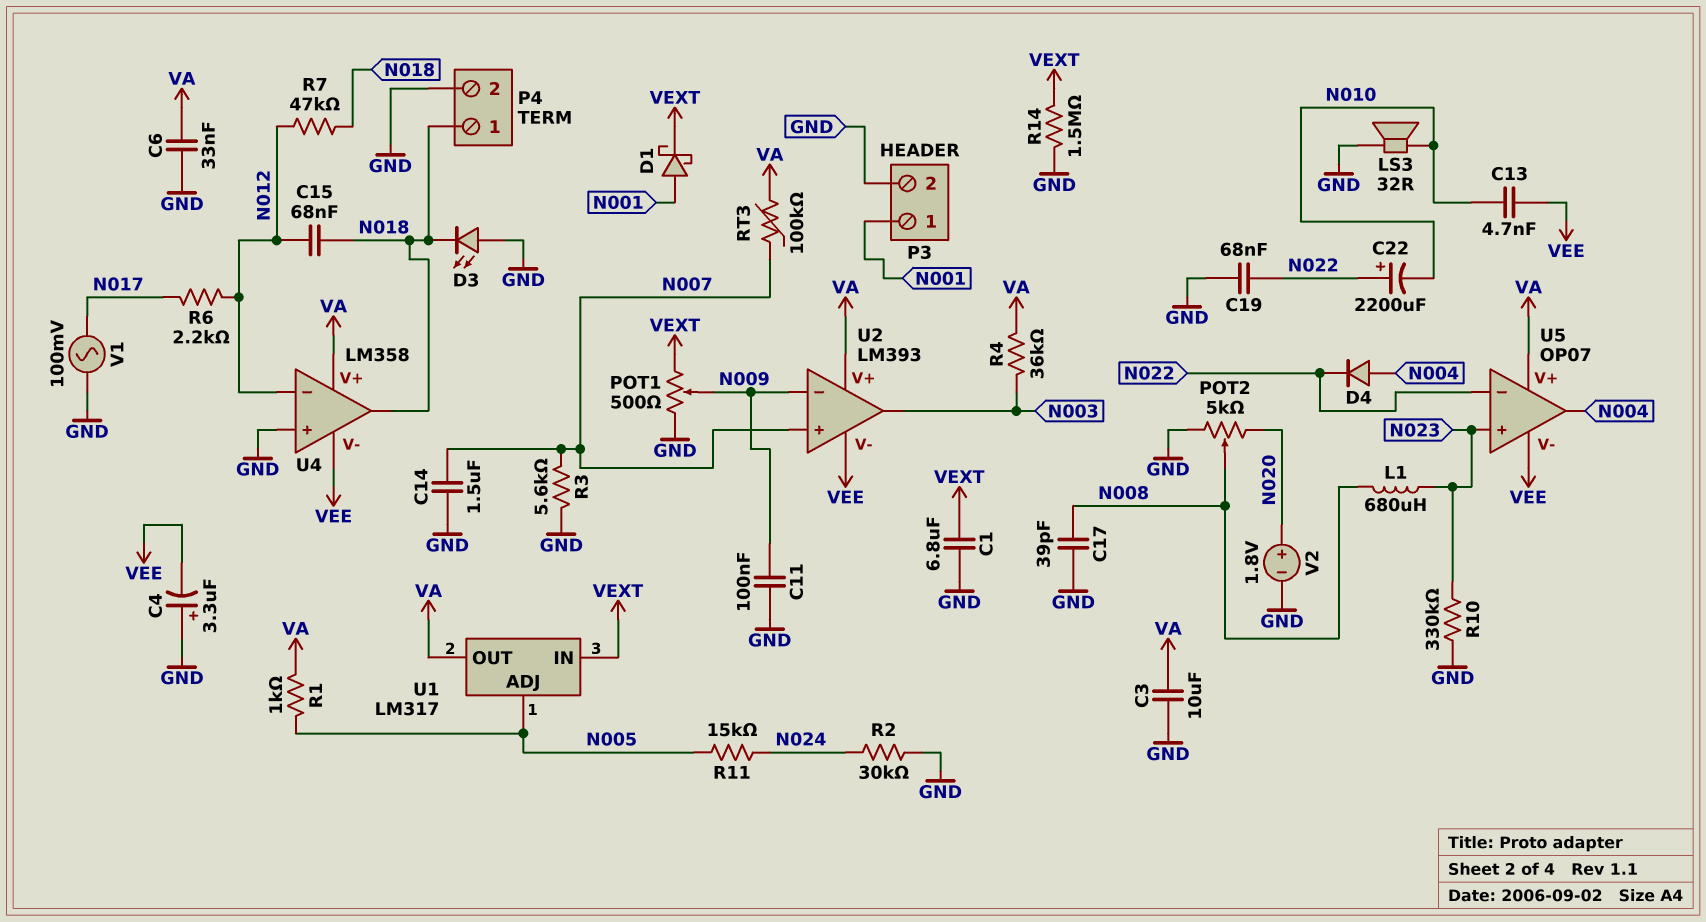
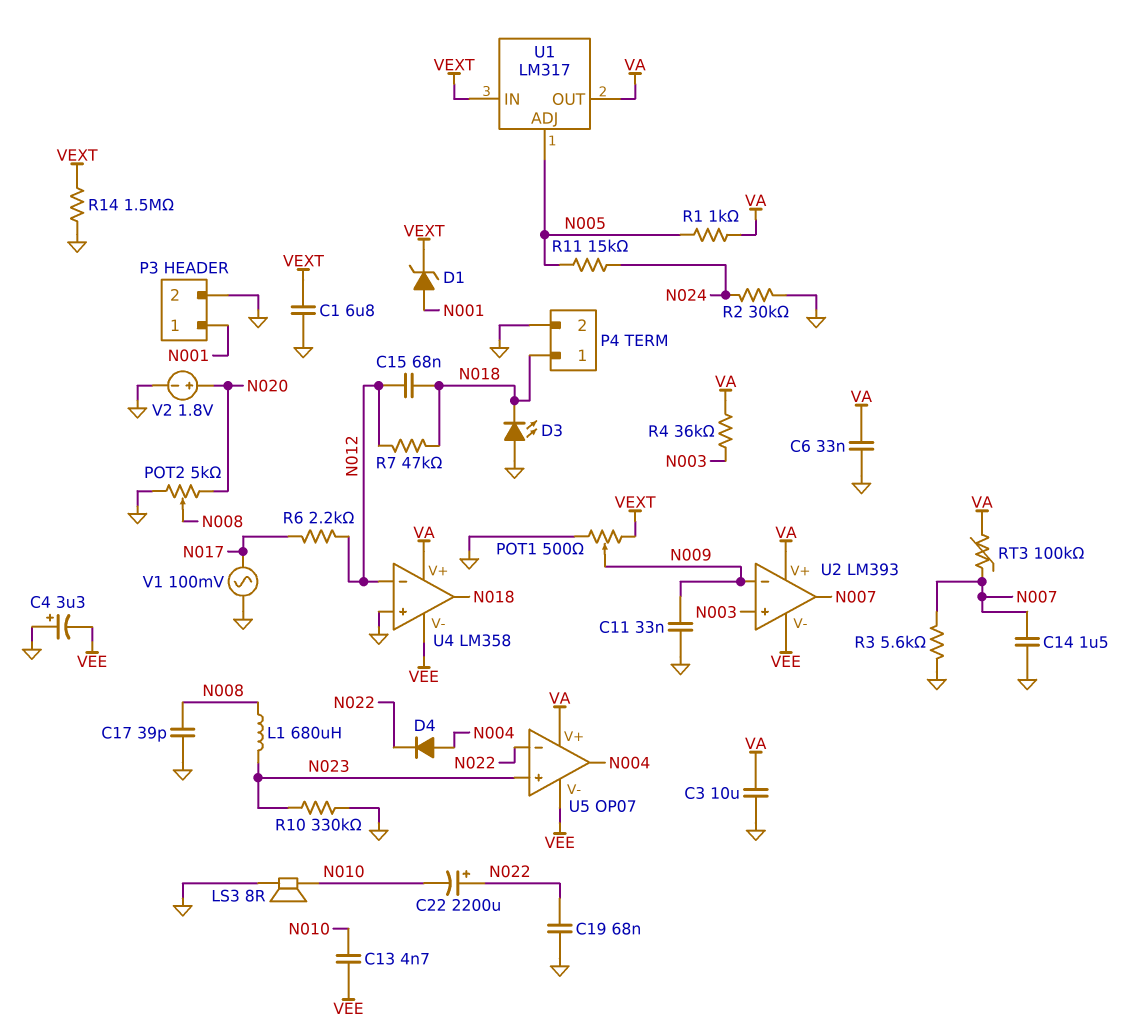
C11: 100nF (GND, N009) -> 33nF (GND, N009)
D1: schottky (A N001, K VEXT) -> zener (A N001, K VEXT)
LS3: speaker 32R (GND, N010) -> speaker 8R (GND, N010)
U2 pin in+: N007 -> N003
U2 pin out: N003 -> N007

